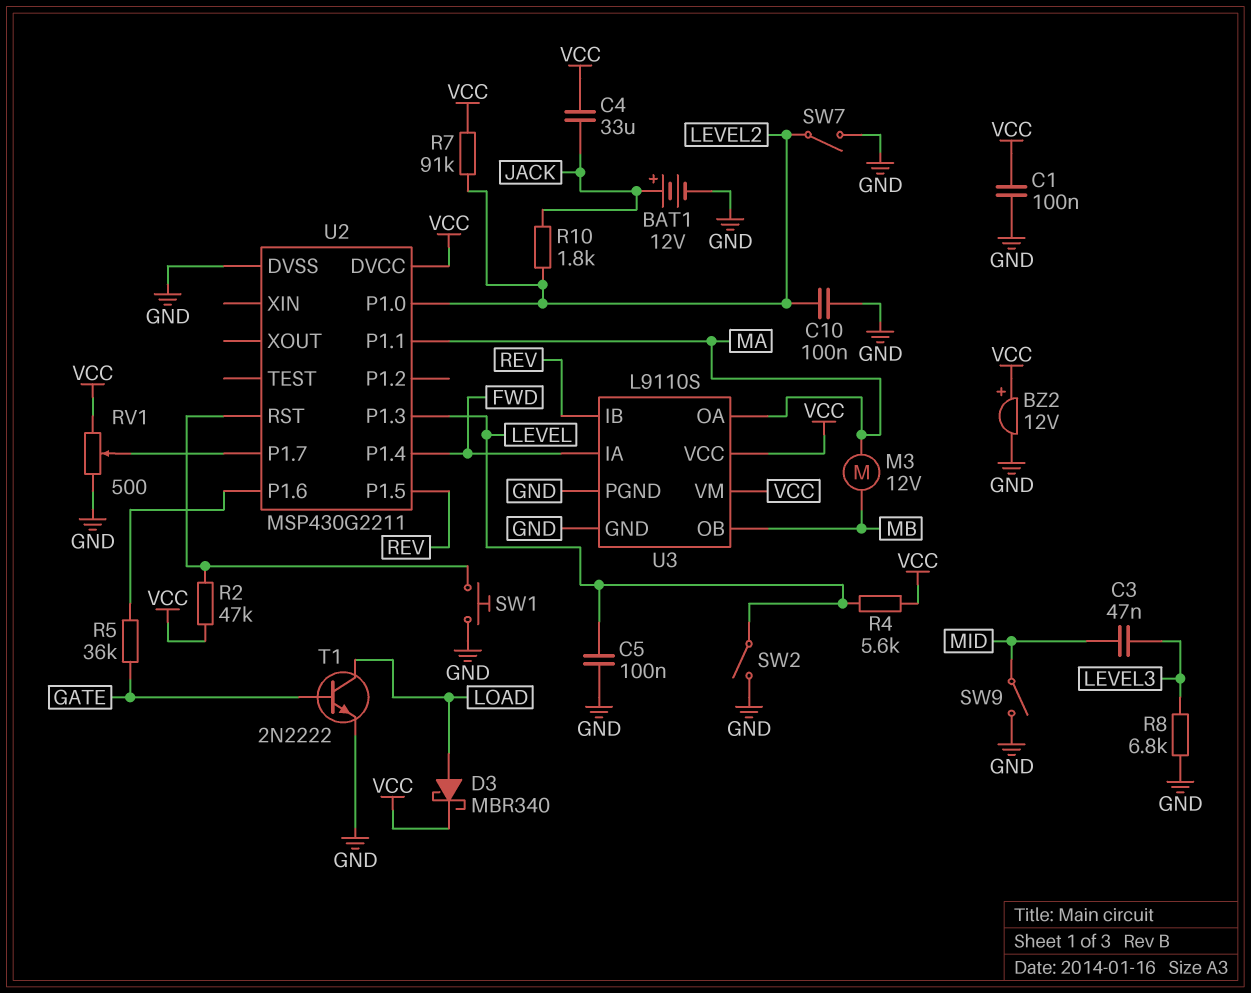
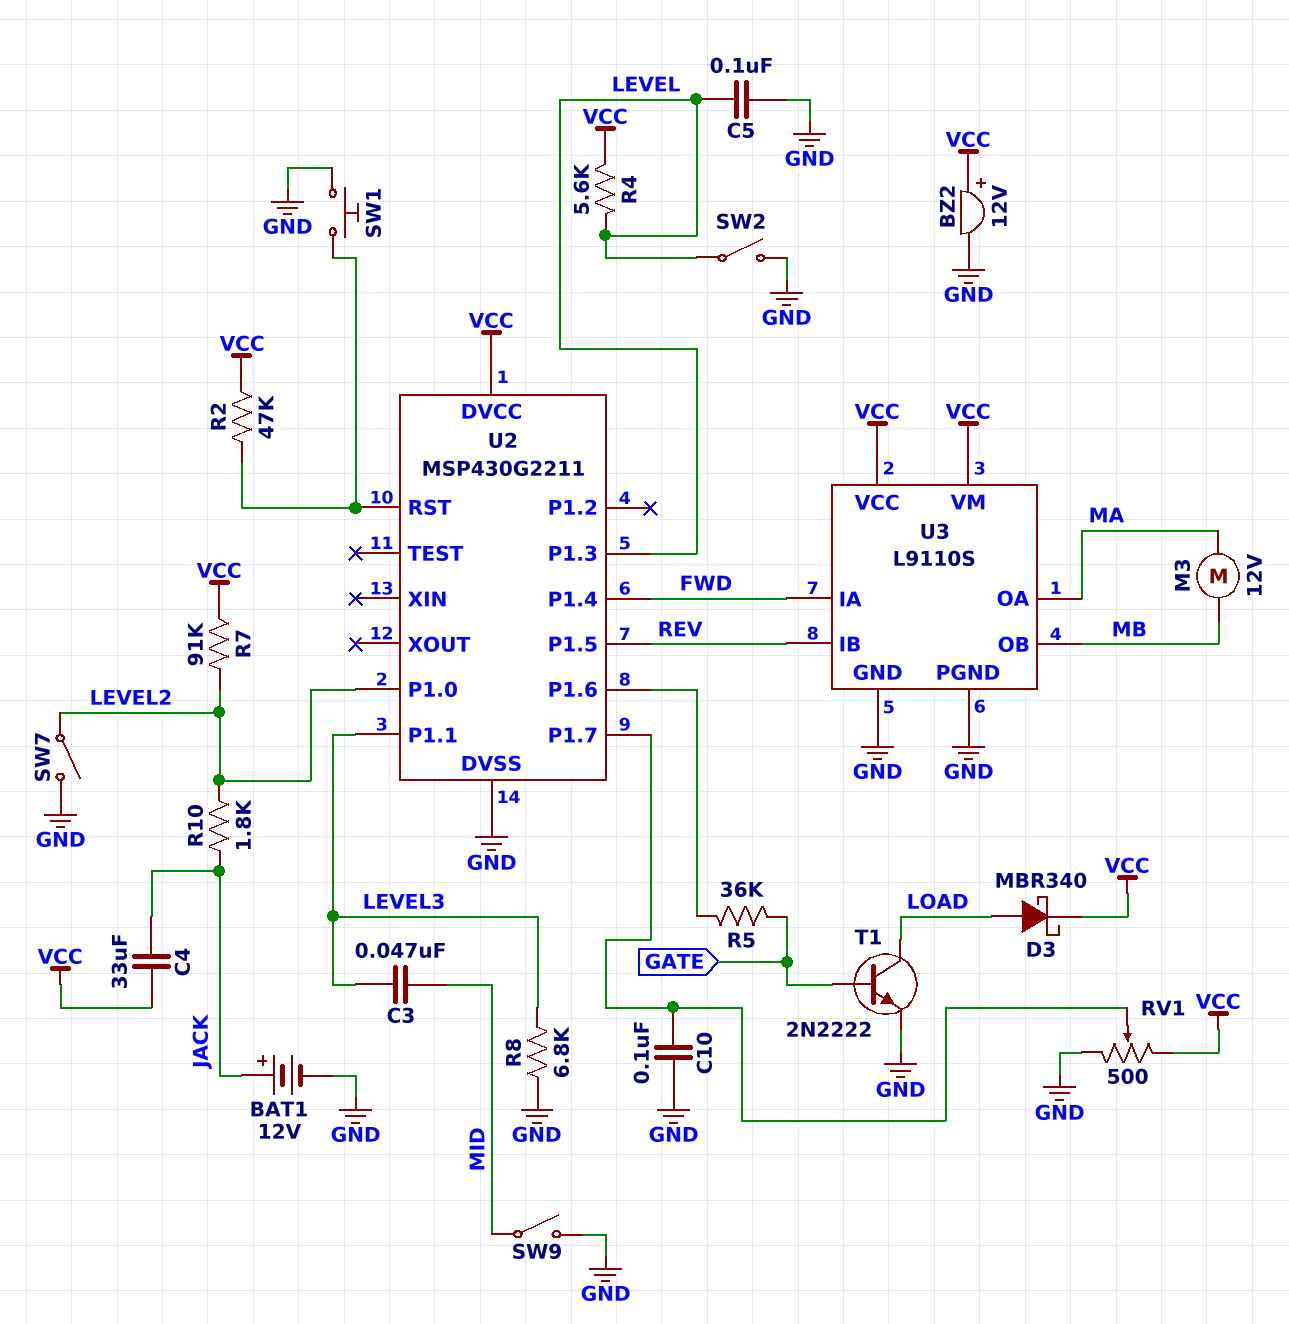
C1: 100nF (GND, VCC) -> none
C10: 100nF (GND, LEVEL2) -> 100nF (GND, U2/P1.7)
U2 pin P1.1: MA -> LEVEL3

